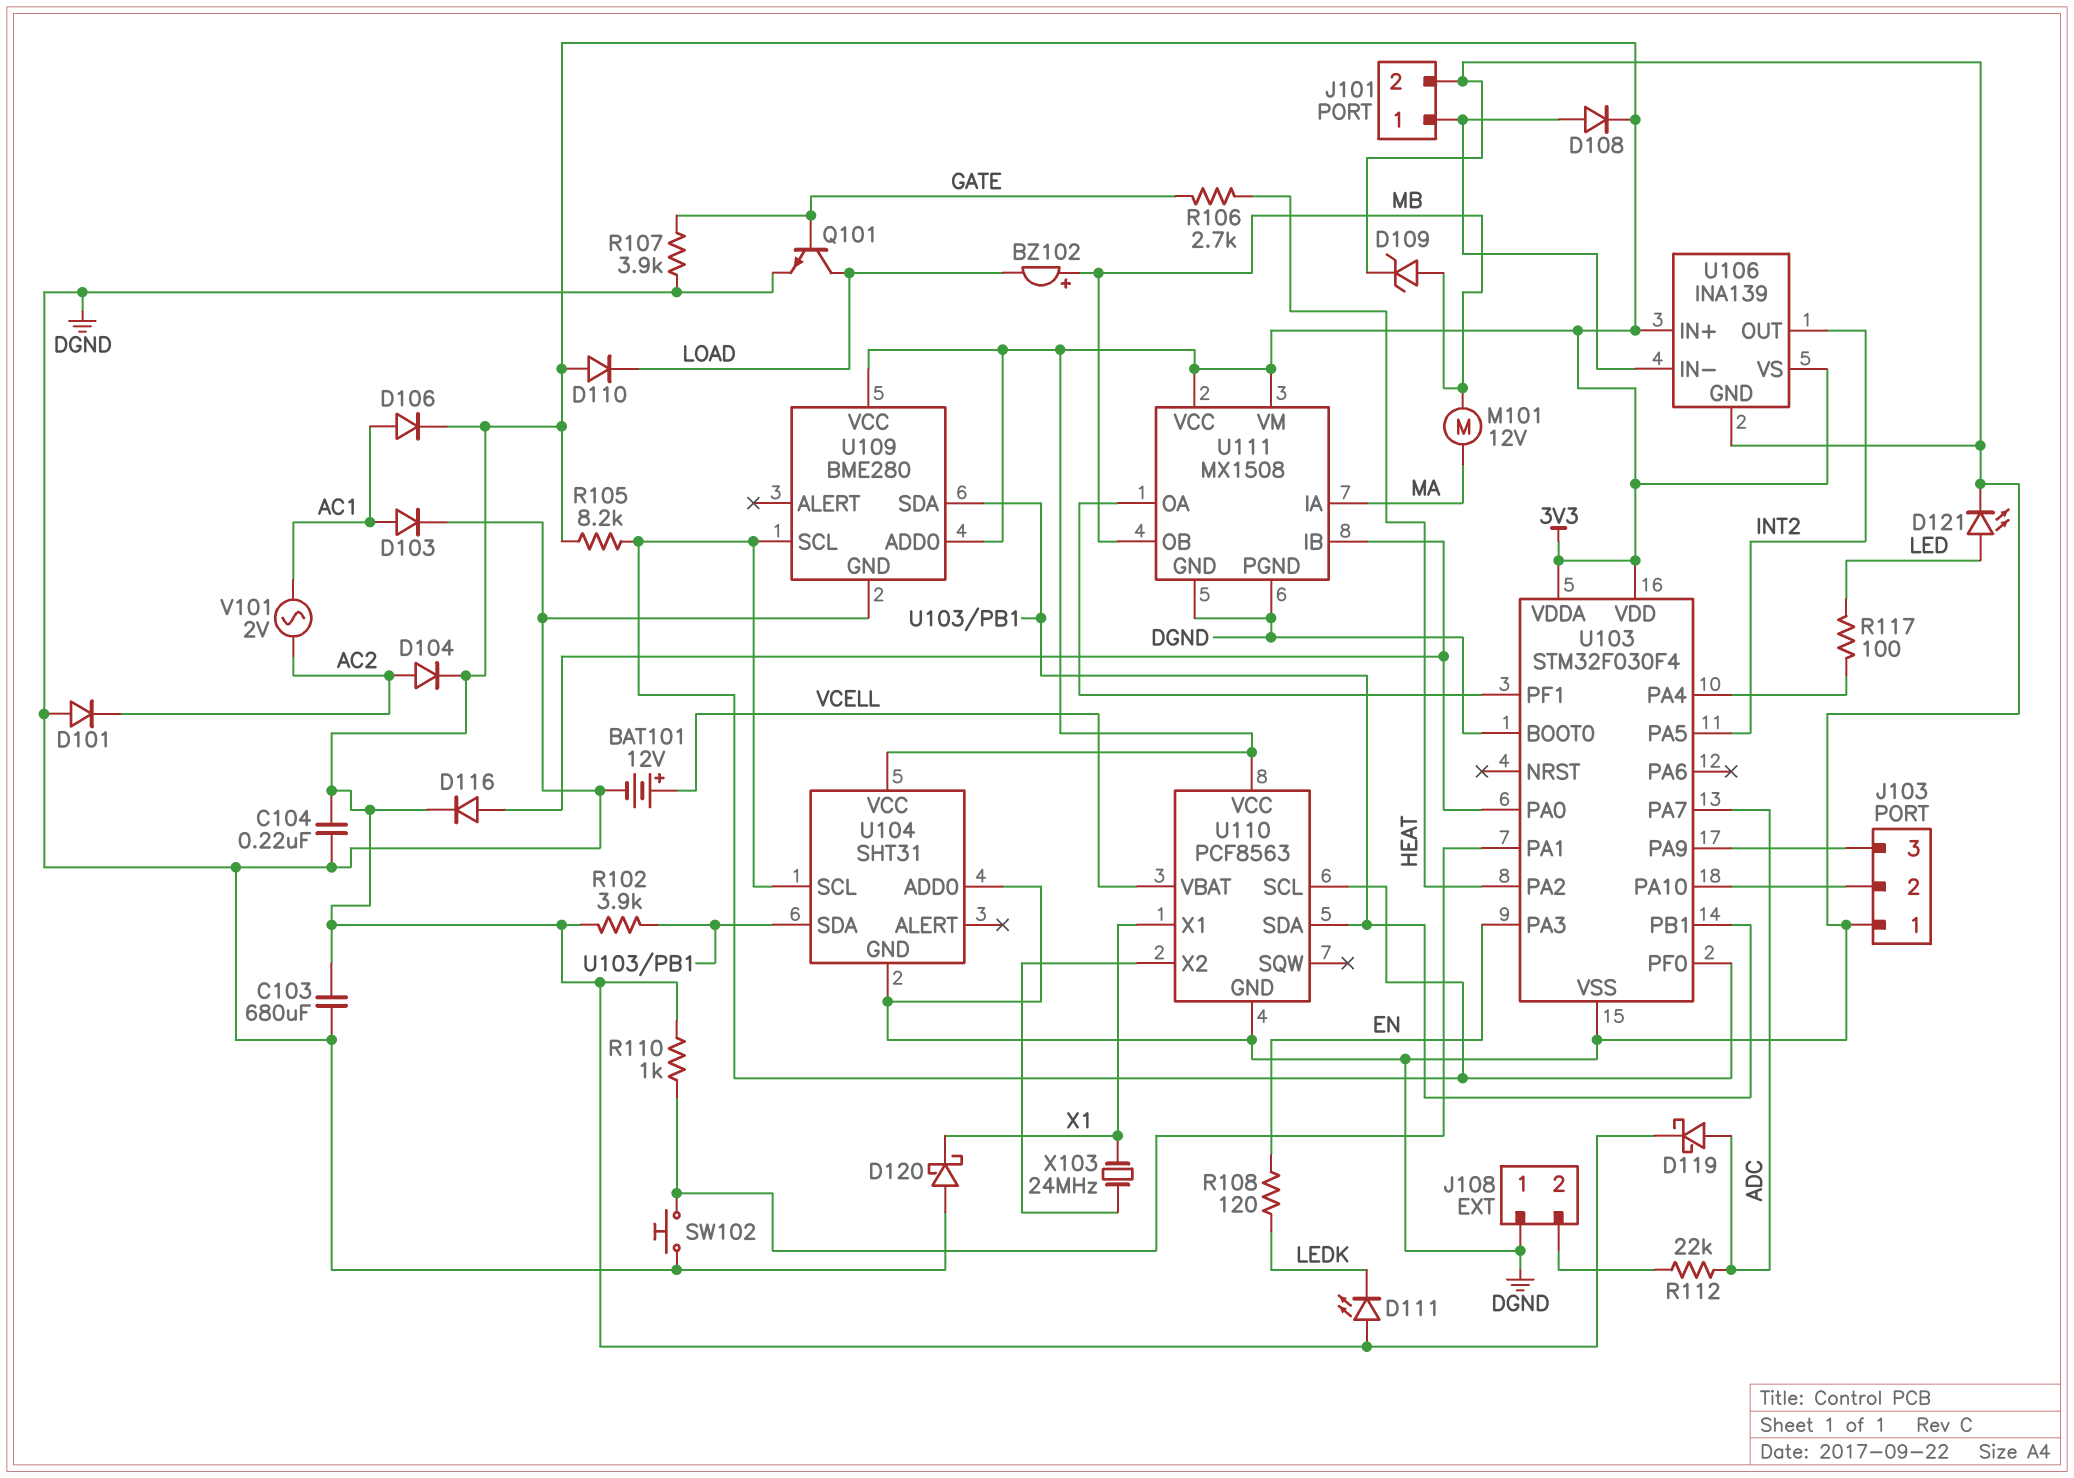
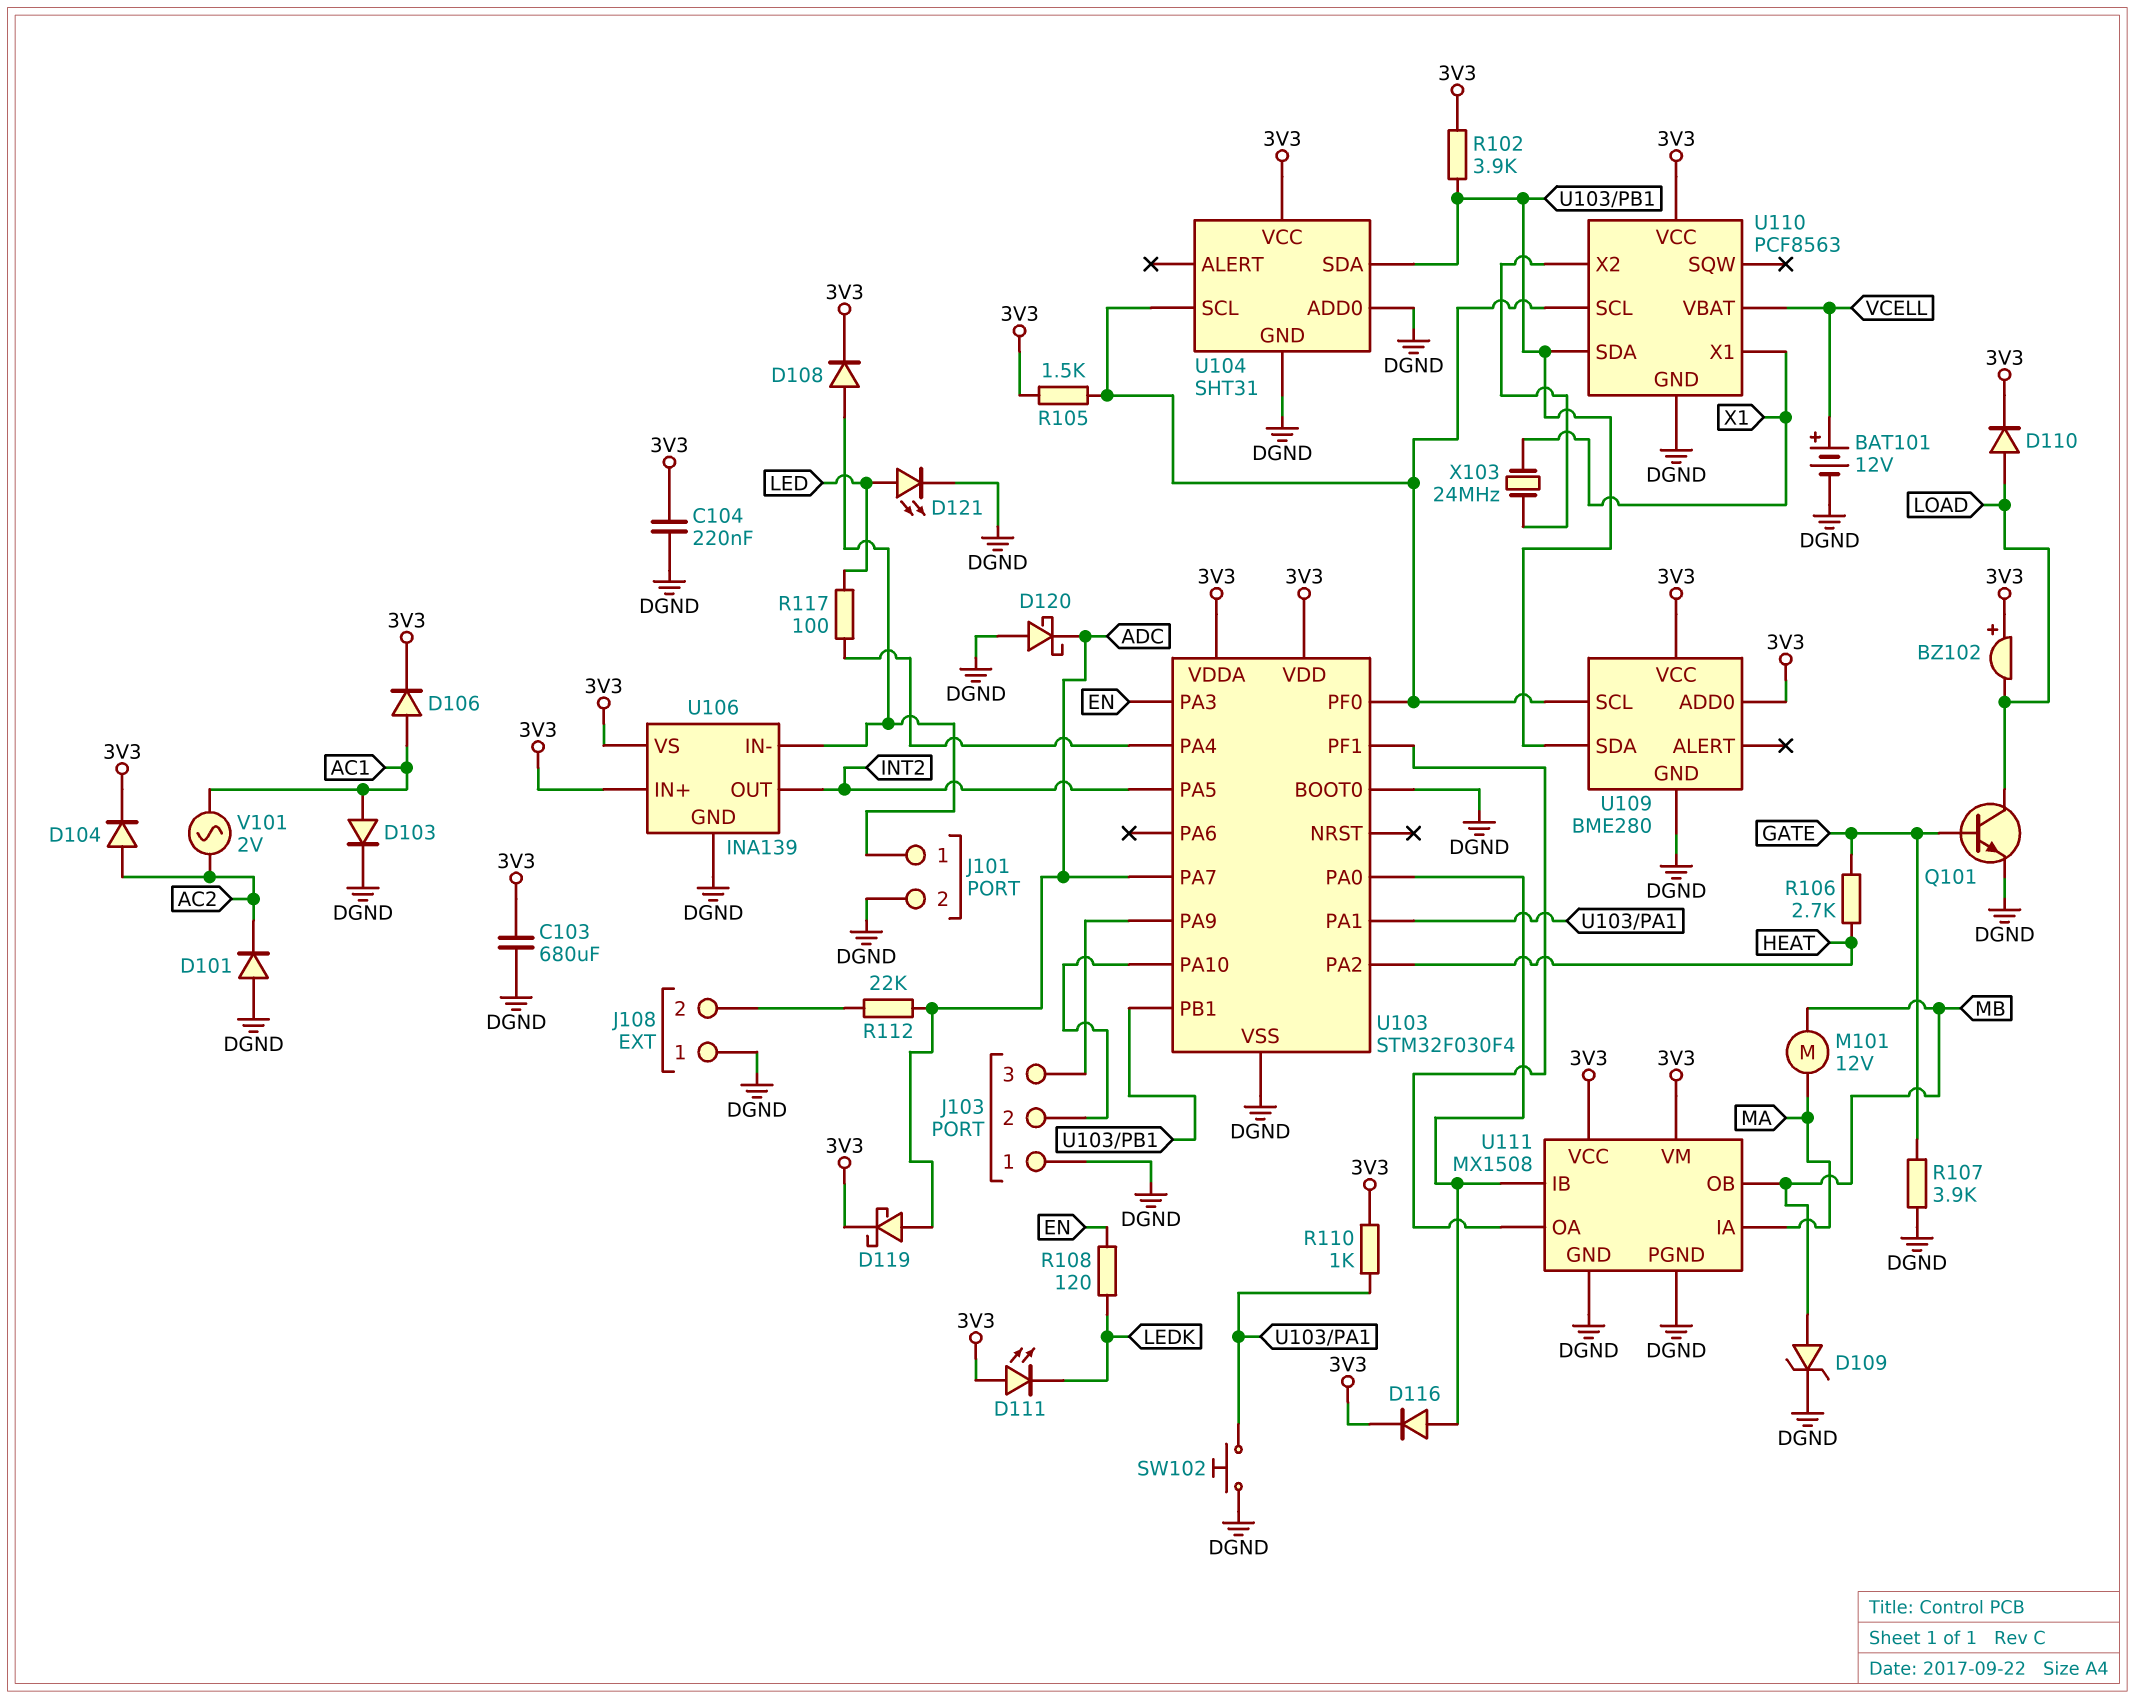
BZ102: buzzer (plus MB, minus LOAD) -> buzzer (plus 3V3, minus LOAD)
D110: diode (A 3V3, K LOAD) -> diode (A LOAD, K 3V3)
D120: schottky (A DGND, K X1) -> schottky (A DGND, K ADC)
R105: 8.2k (3V3, U103/PF0) -> 1.5k (3V3, U103/PF0)

